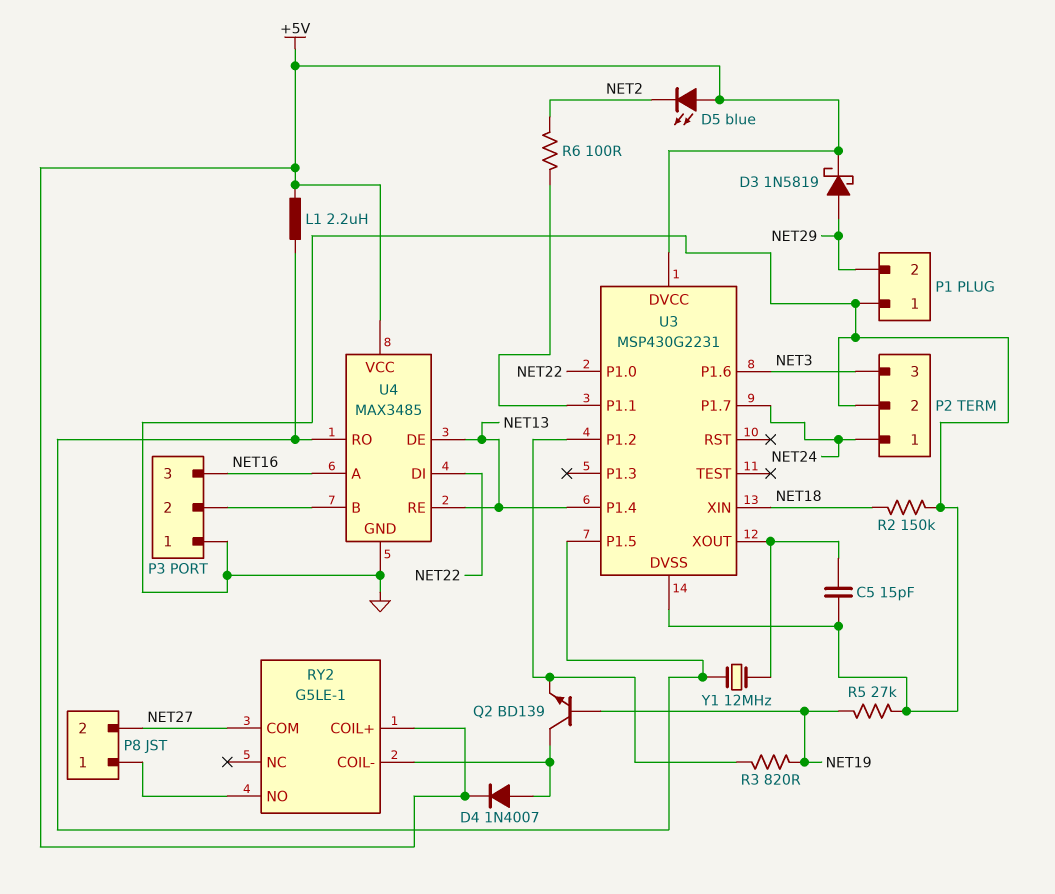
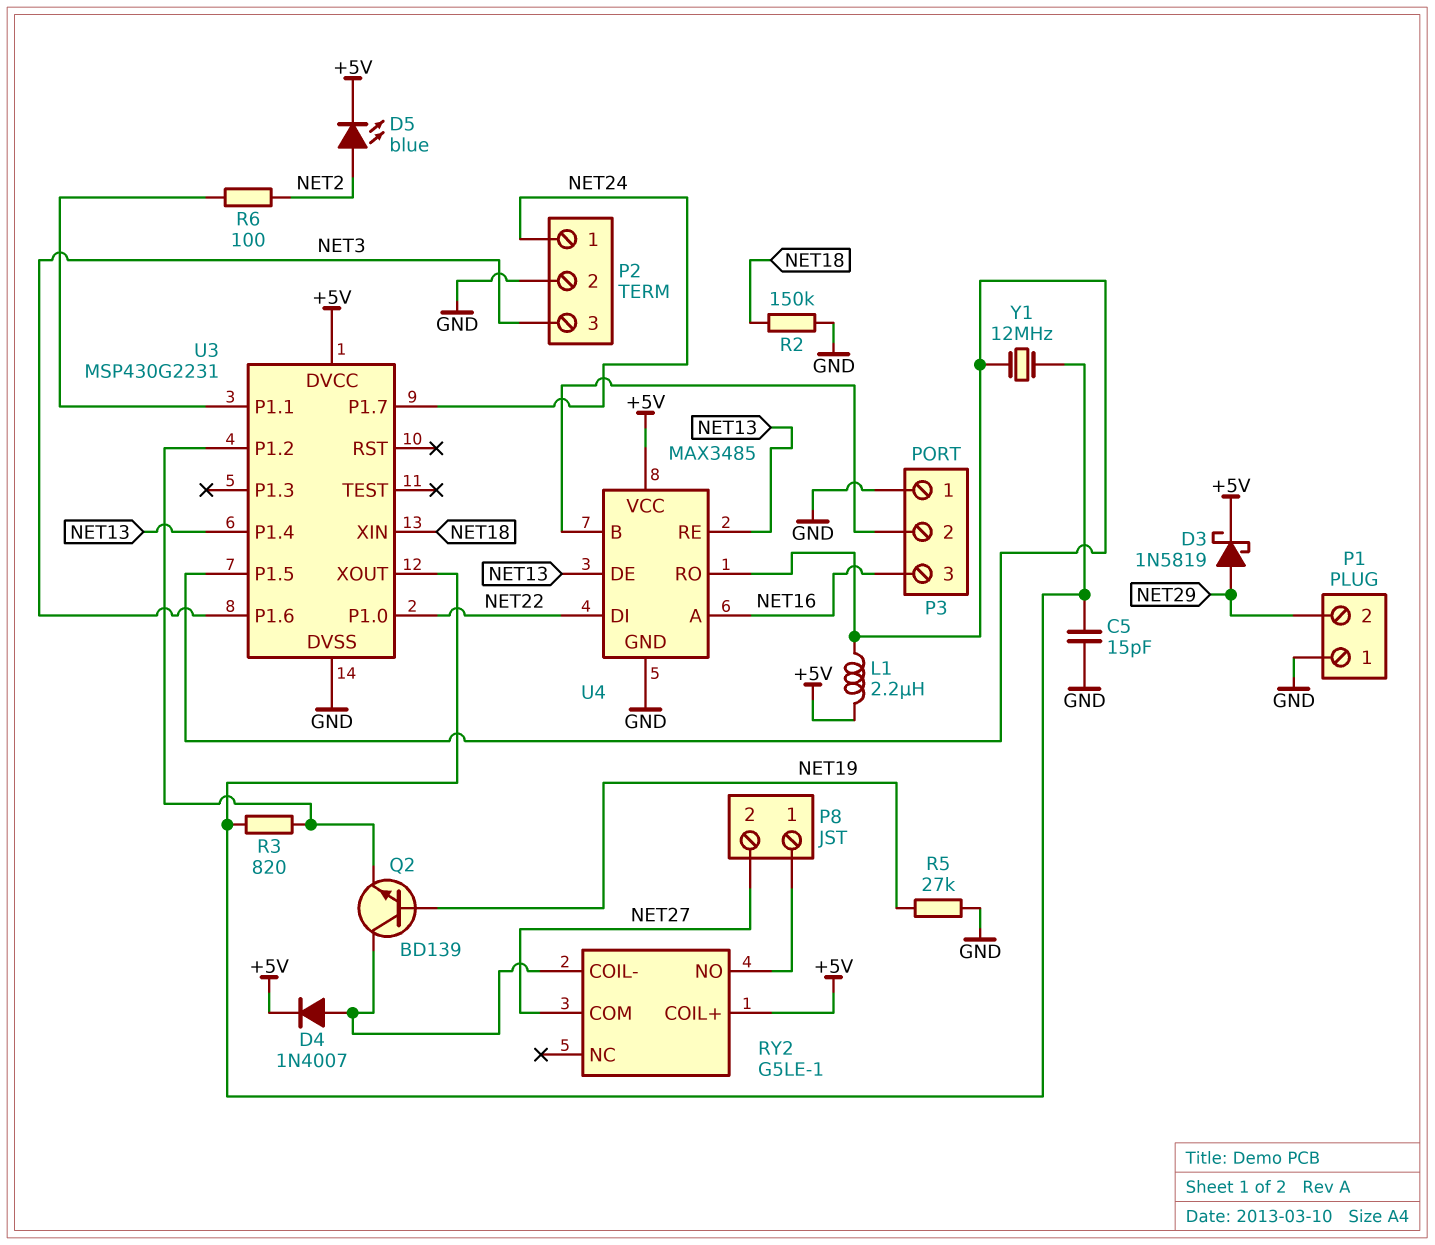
D5: LED blue (A +5V, K NET2) -> LED blue (A NET2, K +5V)
R3: 820 (NET19, U3/P1.2) -> 820 (U3/P1.2, U3/XOUT)

